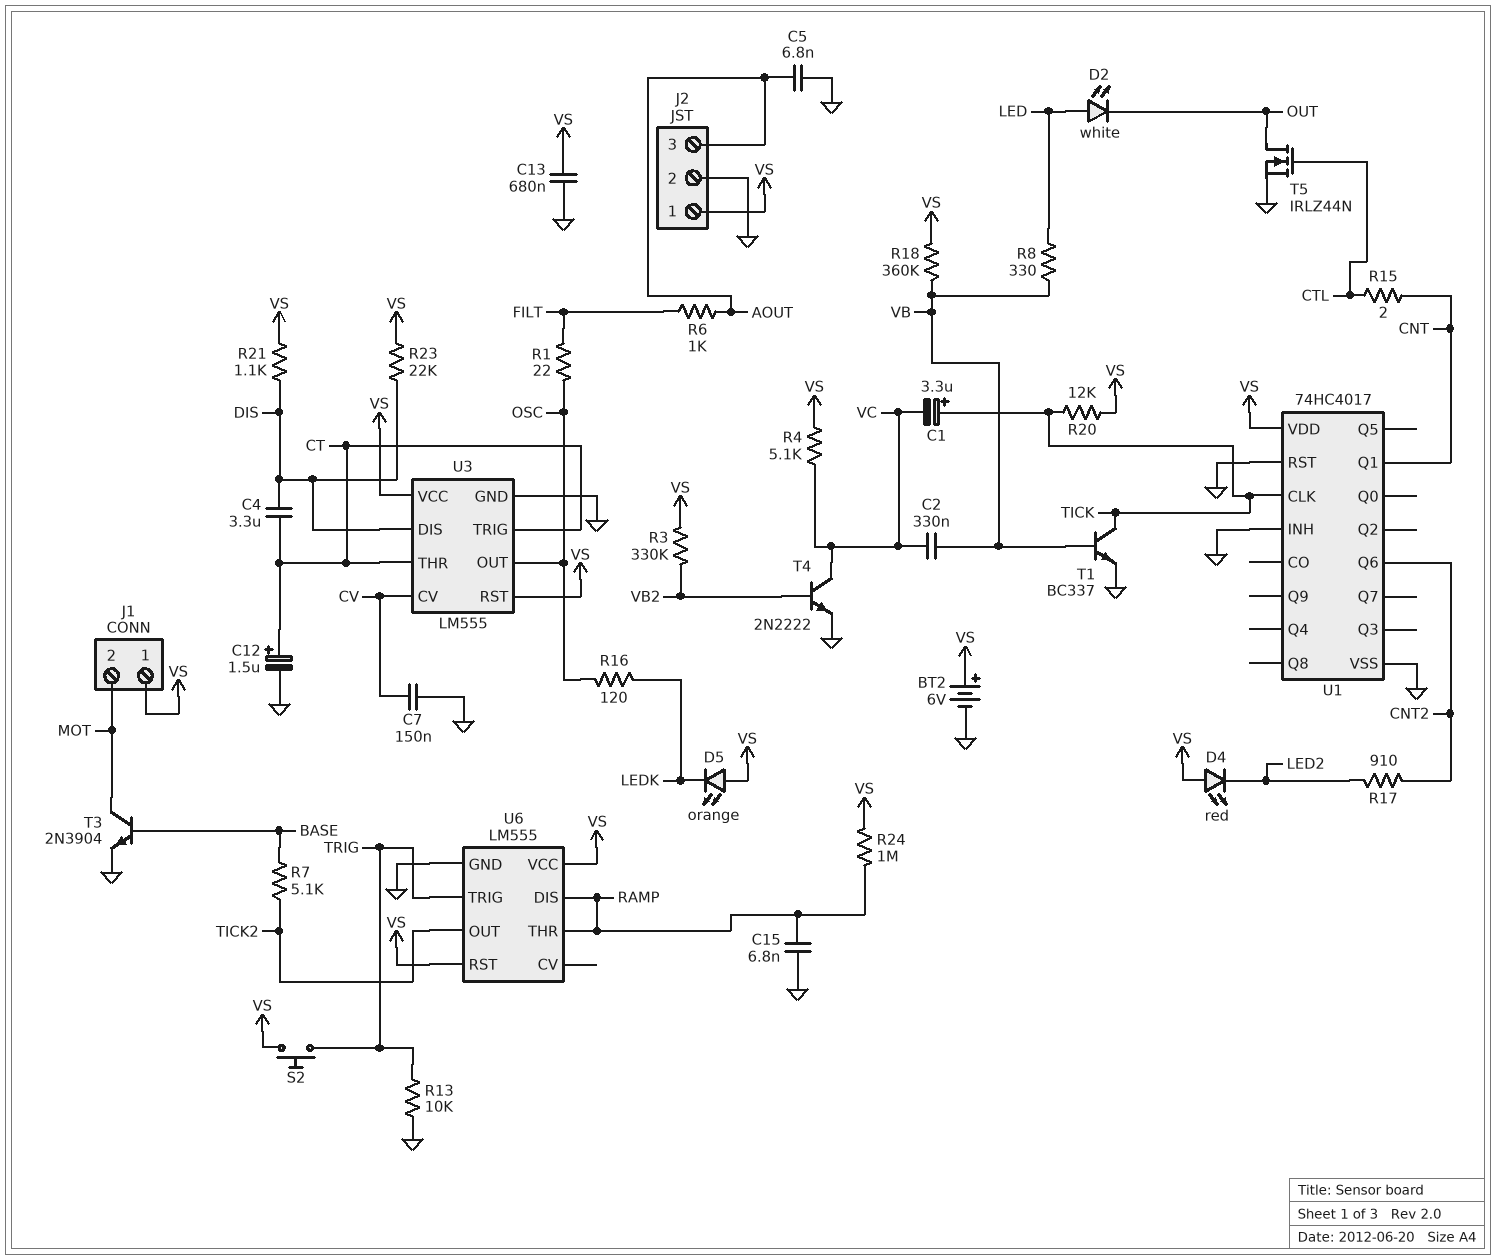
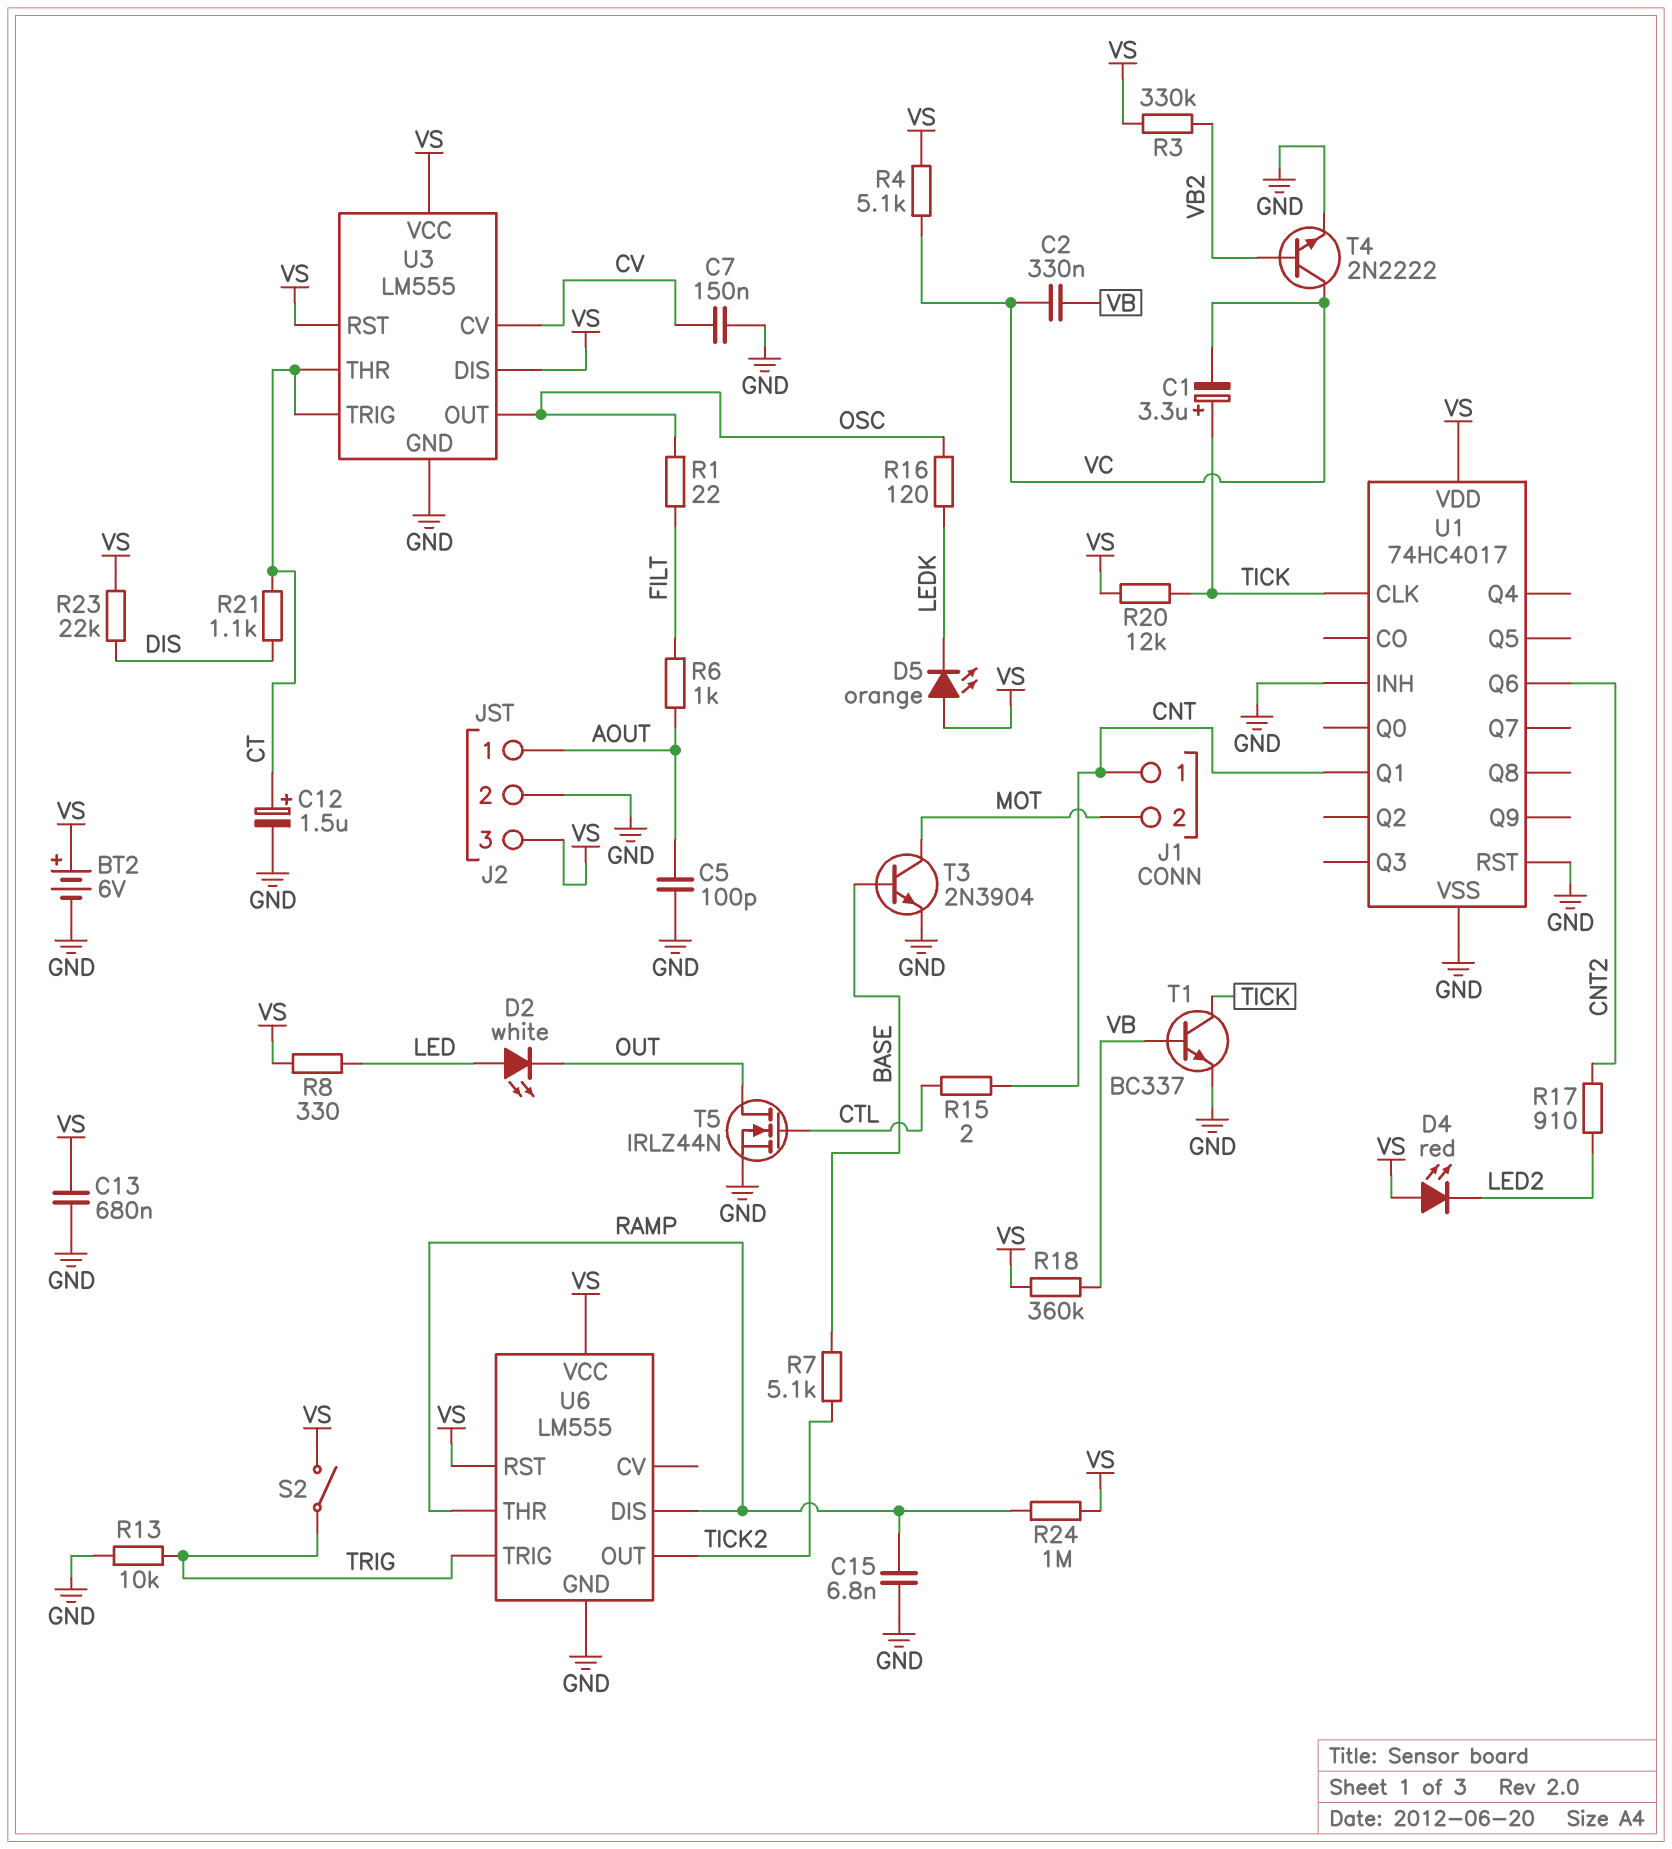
C4: 3.3uF (CT, DIS) -> none
C5: 6.8nF (AOUT, GND) -> 100pF (AOUT, GND)
J1 pin 1: VS -> CNT
J2 pin 1: VS -> AOUT
J2 pin 3: AOUT -> VS
R8: 330 (LED, VB) -> 330 (LED, VS)
R21: 1.1k (DIS, VS) -> 1.1k (CT, DIS)
S2: button (TRIG, VS) -> switch (TRIG, VS)
U3 pin DIS: DIS -> VS

